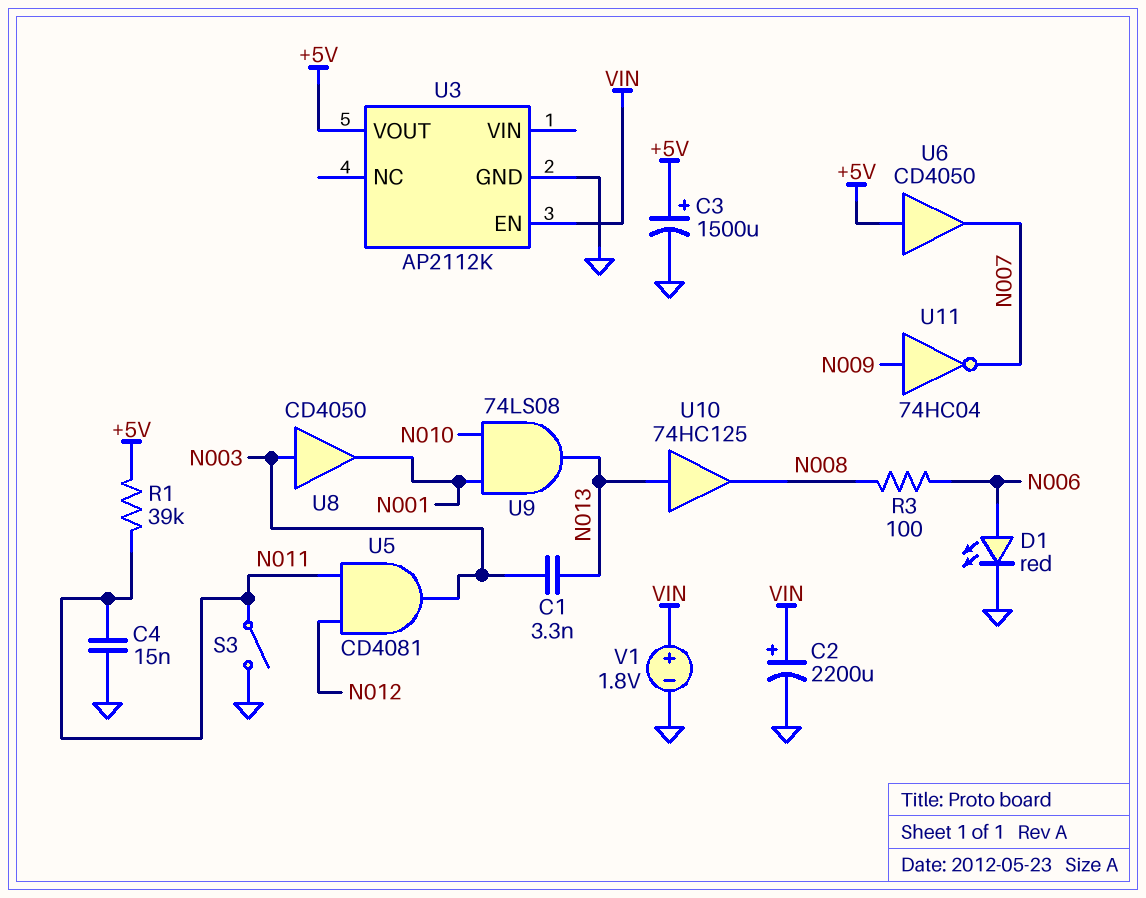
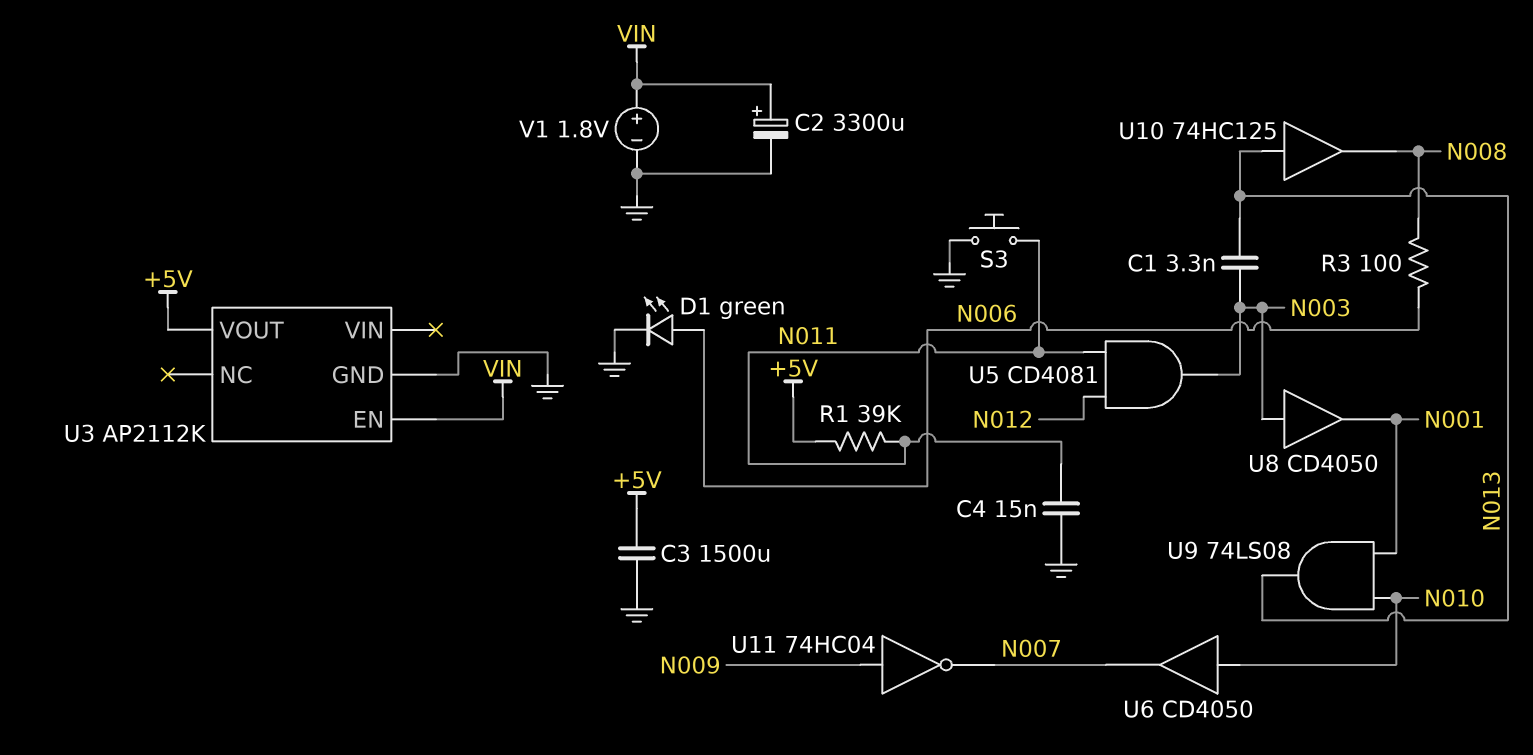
C2: 2200uF (plus VIN, minus GND) -> 3300uF (plus VIN, minus GND)
C3: 1500uF (plus +5V, minus GND) -> 1500uF (+5V, GND)
D1: LED red (A N006, K GND) -> LED green (A N006, K GND)
S3: switch (GND, N011) -> button (GND, N011)
U6: buffer CD4050 (in +5V, out N007) -> buffer CD4050 (in N010, out N007)

